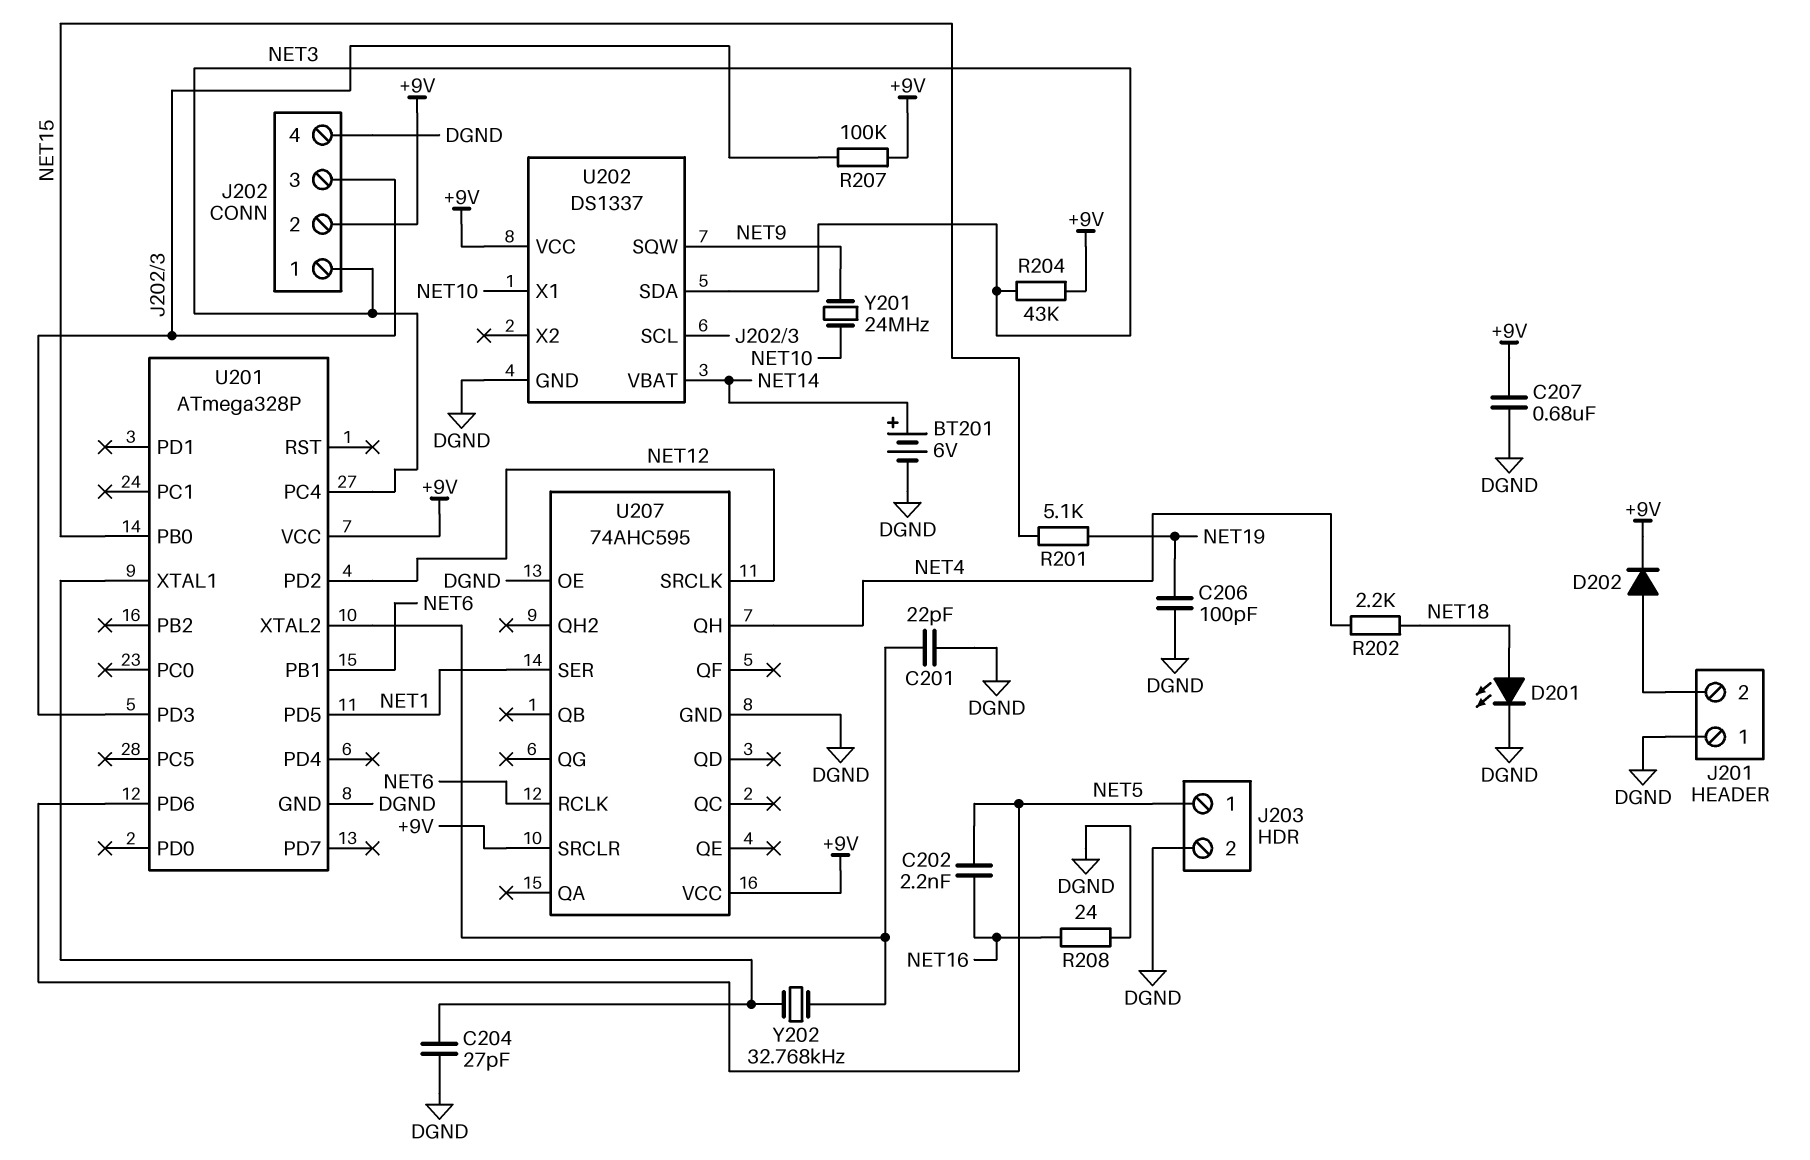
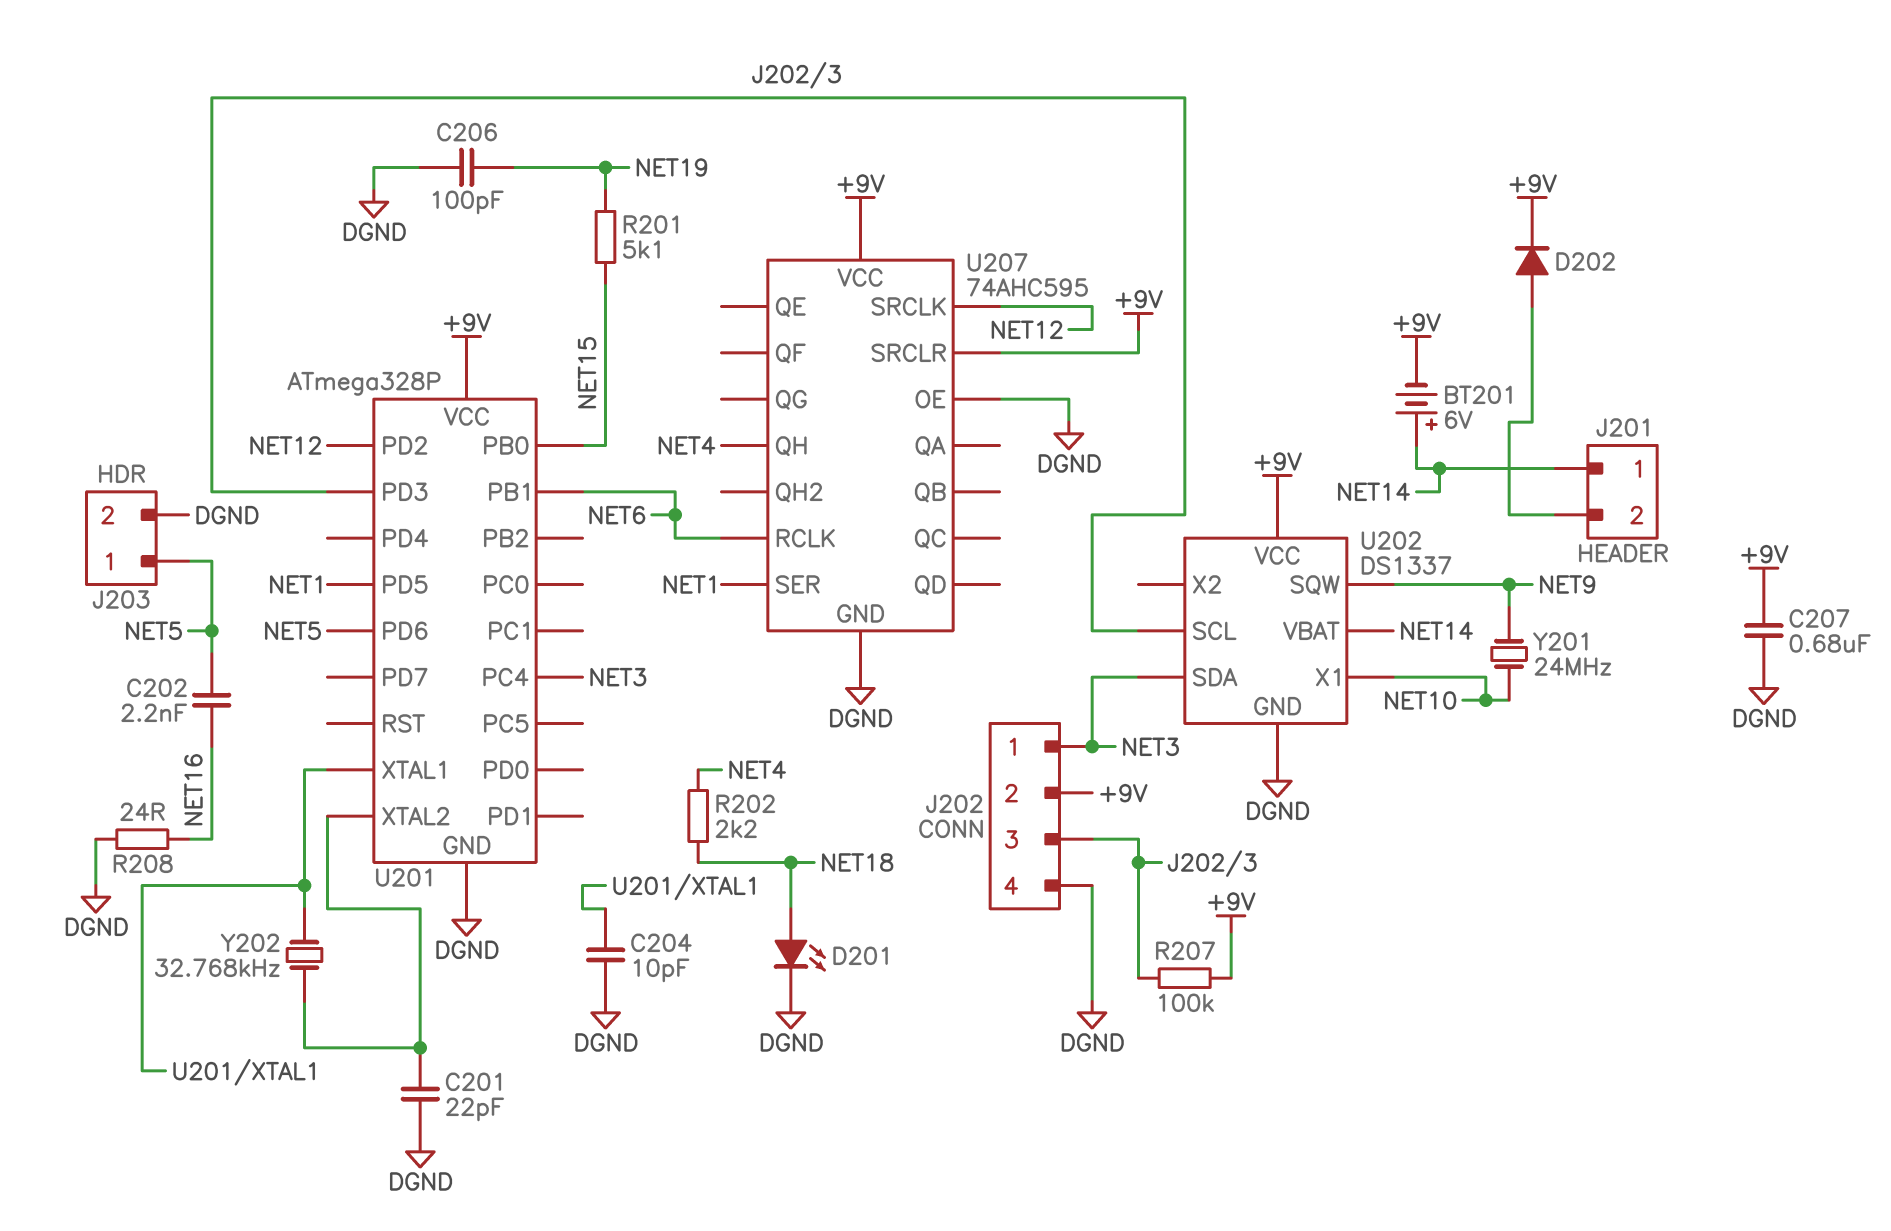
BT201: 6V (plus NET14, minus DGND) -> 6V (plus NET14, minus +9V)
C204: 27pF (DGND, U201/XTAL1) -> 10pF (DGND, U201/XTAL1)
J201 pin 1: DGND -> NET14
R204: 43k (+9V, NET3) -> none

